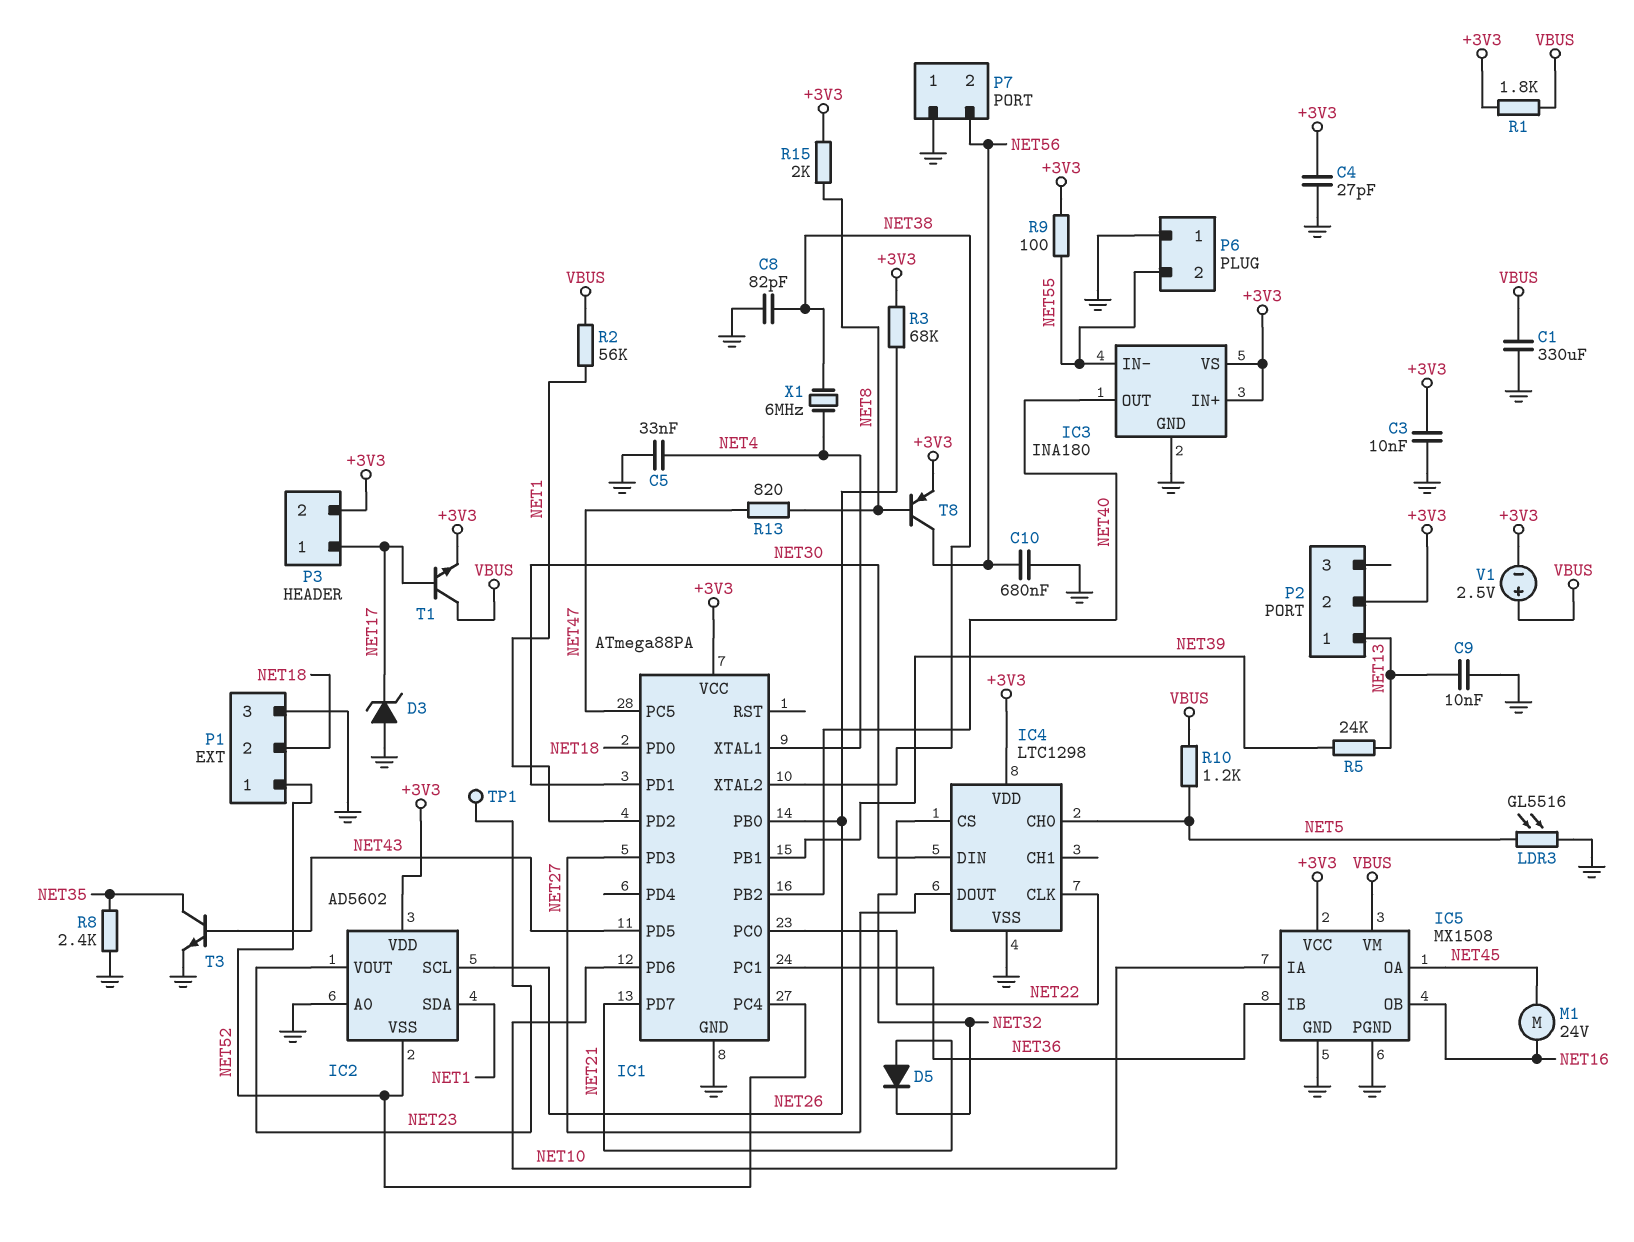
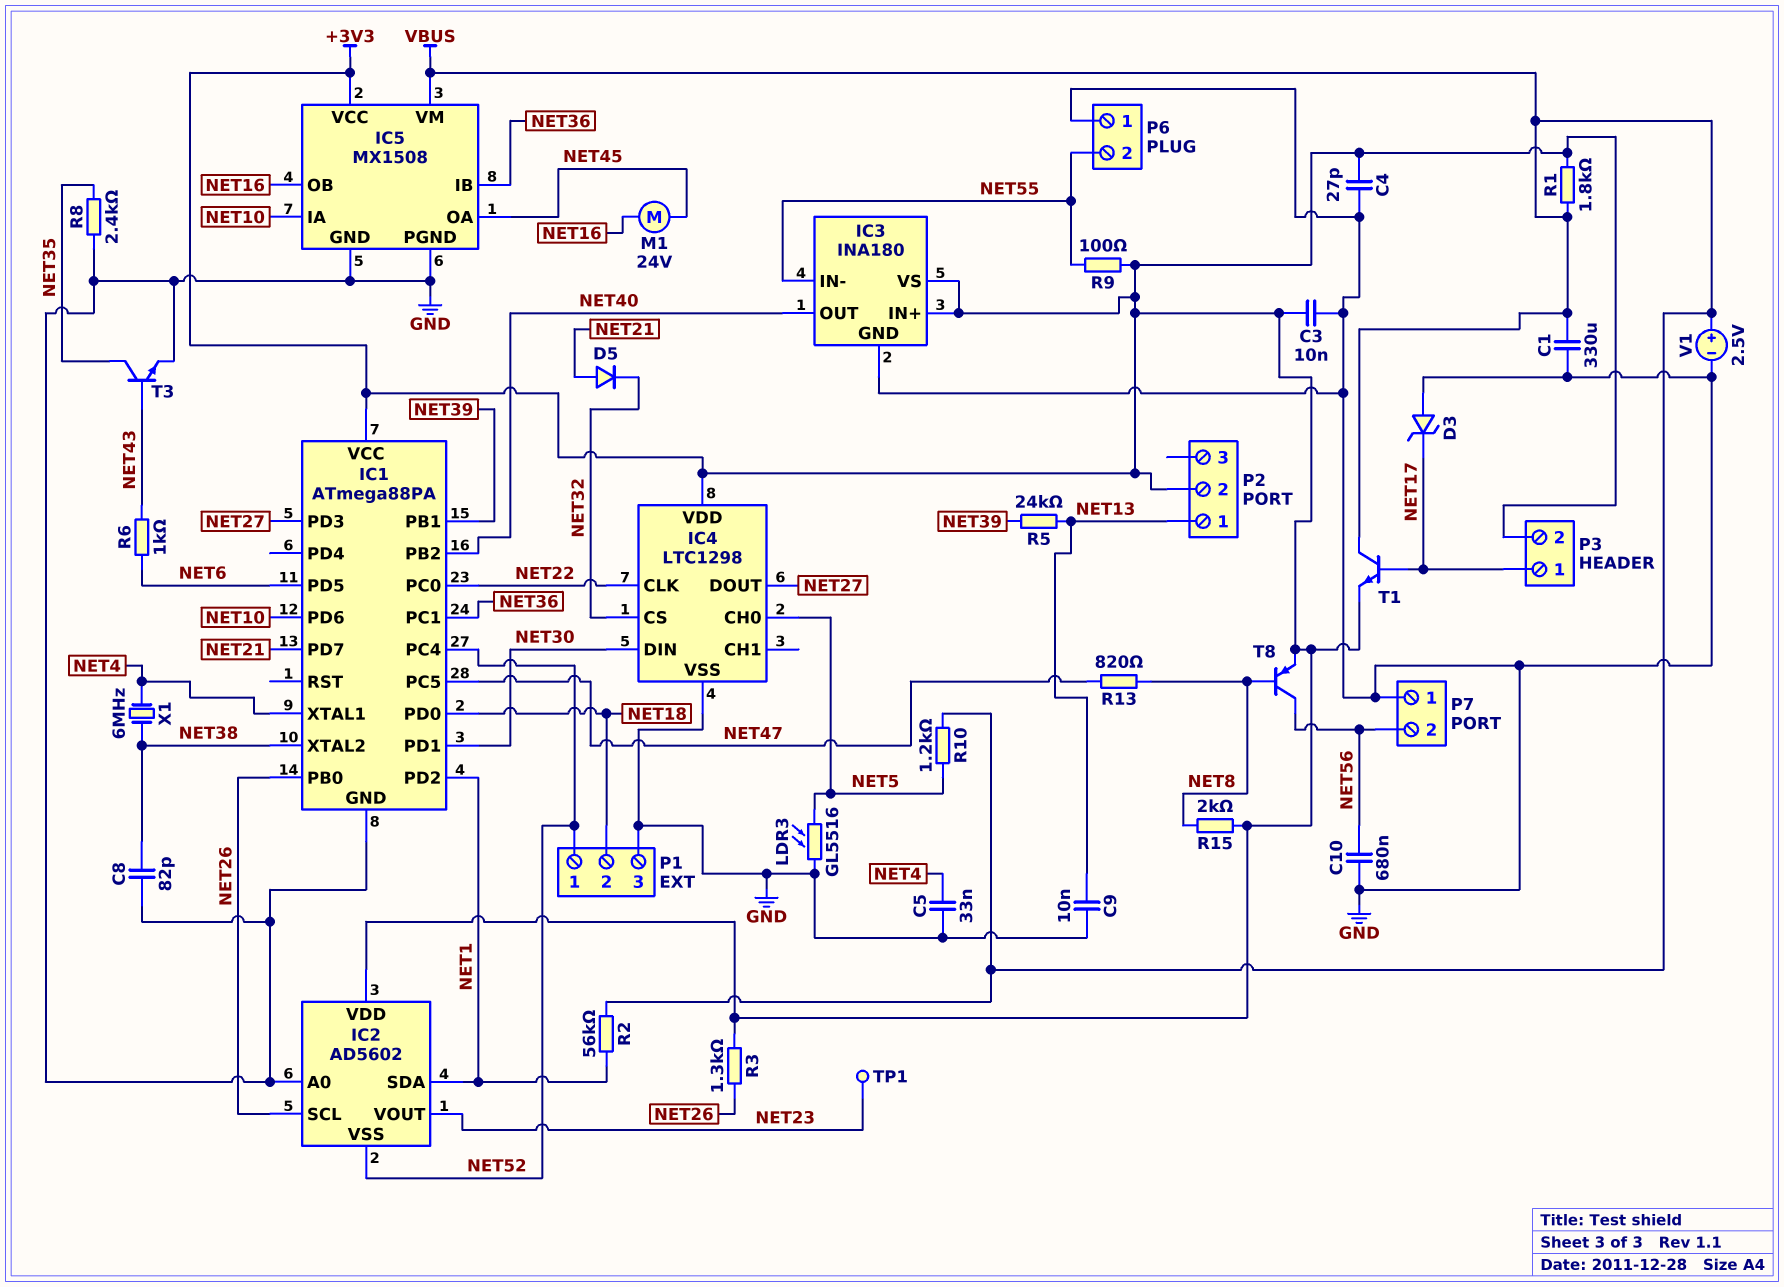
IC1 pin PD5: NET43 -> NET6
R3: 68k (+3V3, NET26) -> 1.3k (+3V3, NET26)
R6: none -> 1k (NET6, NET43)
V1: 2.5V (plus VBUS, minus +3V3) -> 2.5V (plus VBUS, minus GND)

